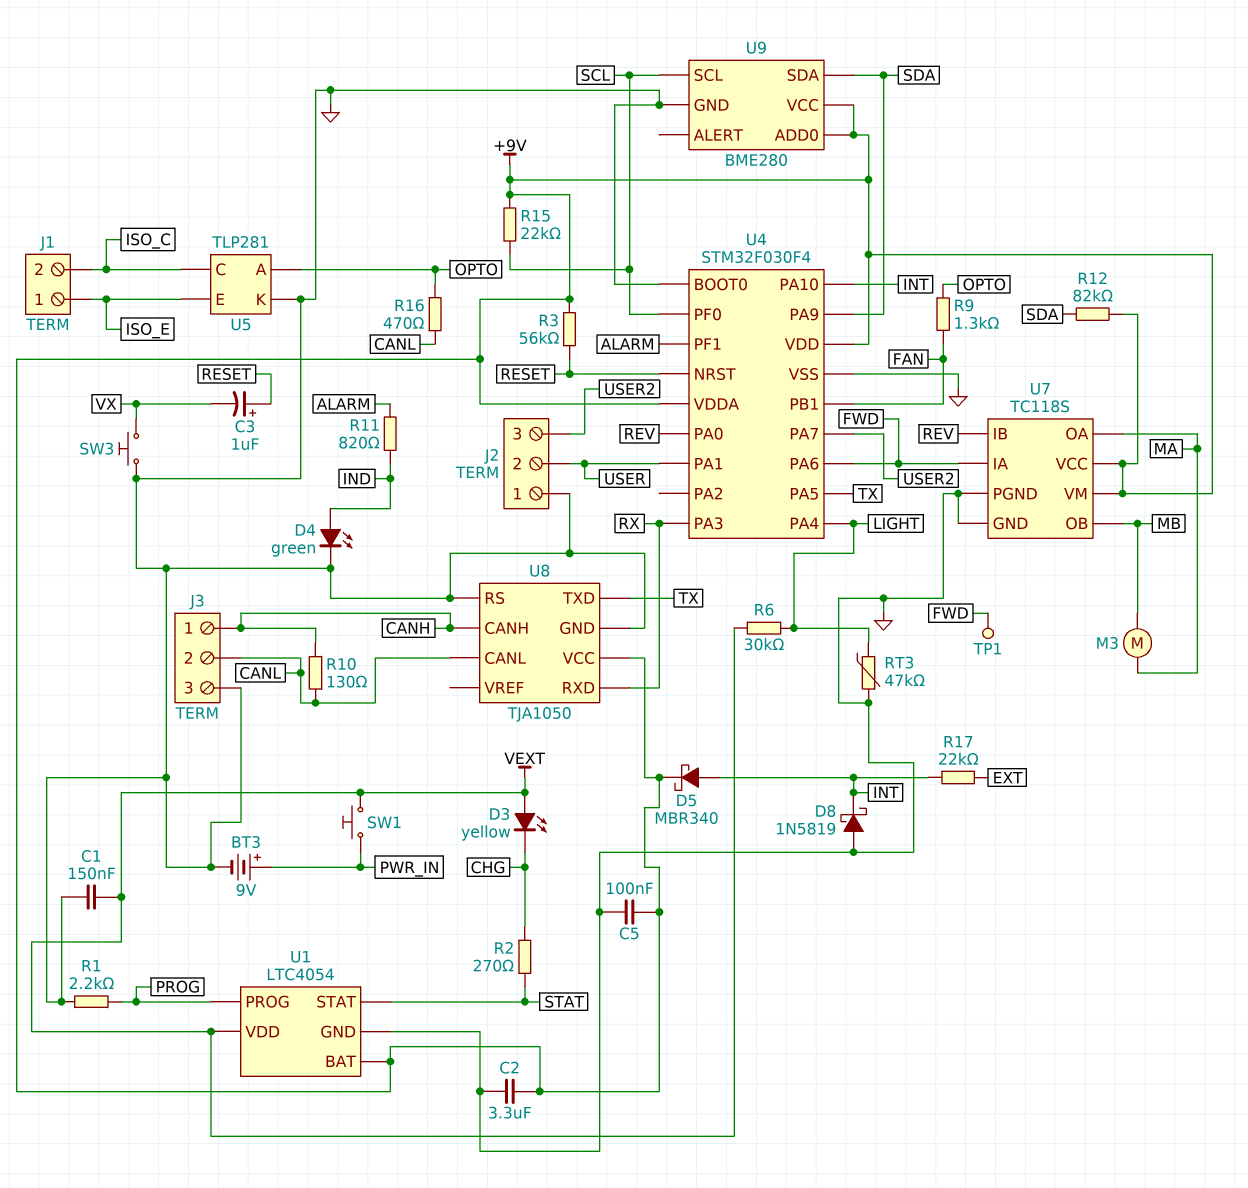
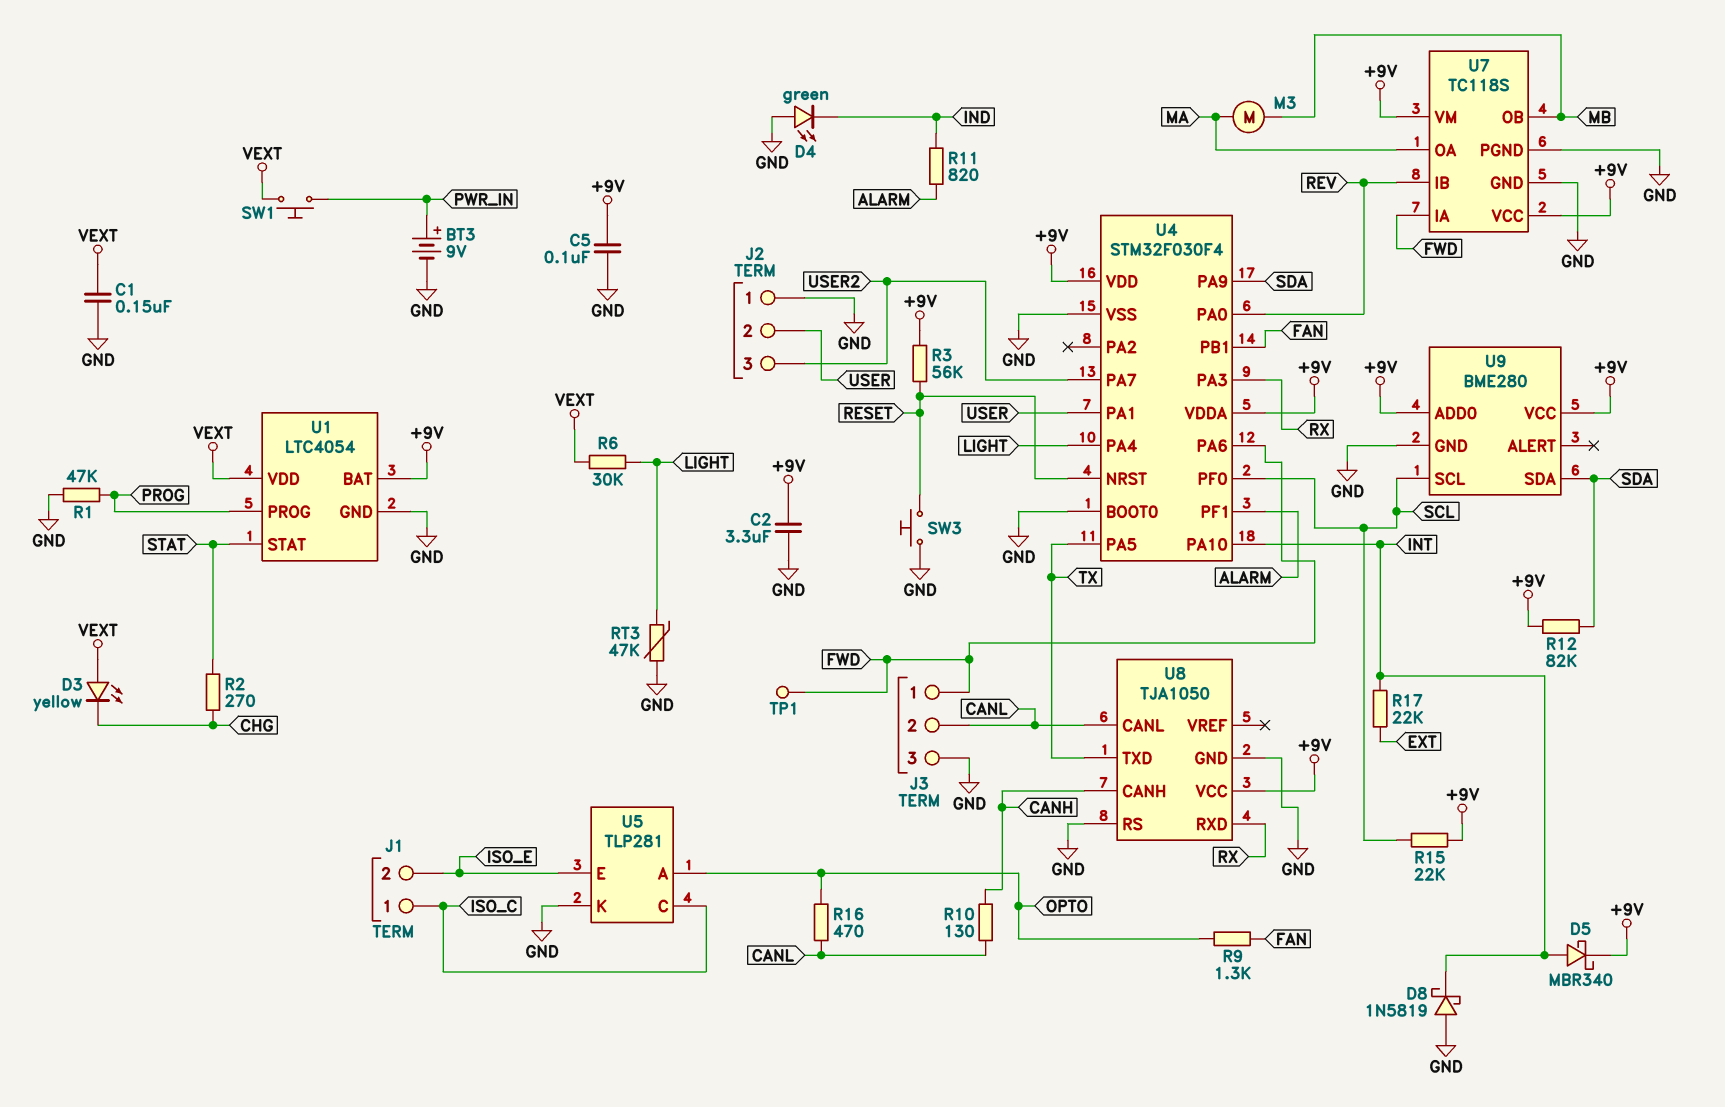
C3: 1uF (plus RESET, minus VX) -> none
D4: LED green (A IND, K GND) -> LED green (A GND, K IND)
J1 pin 1: ISO_E -> ISO_C
J1 pin 2: ISO_C -> ISO_E
J3 pin 1: CANH -> FWD
R1: 2.2k (GND, PROG) -> 47k (GND, PROG)
SW3: button (GND, VX) -> button (GND, RESET)

